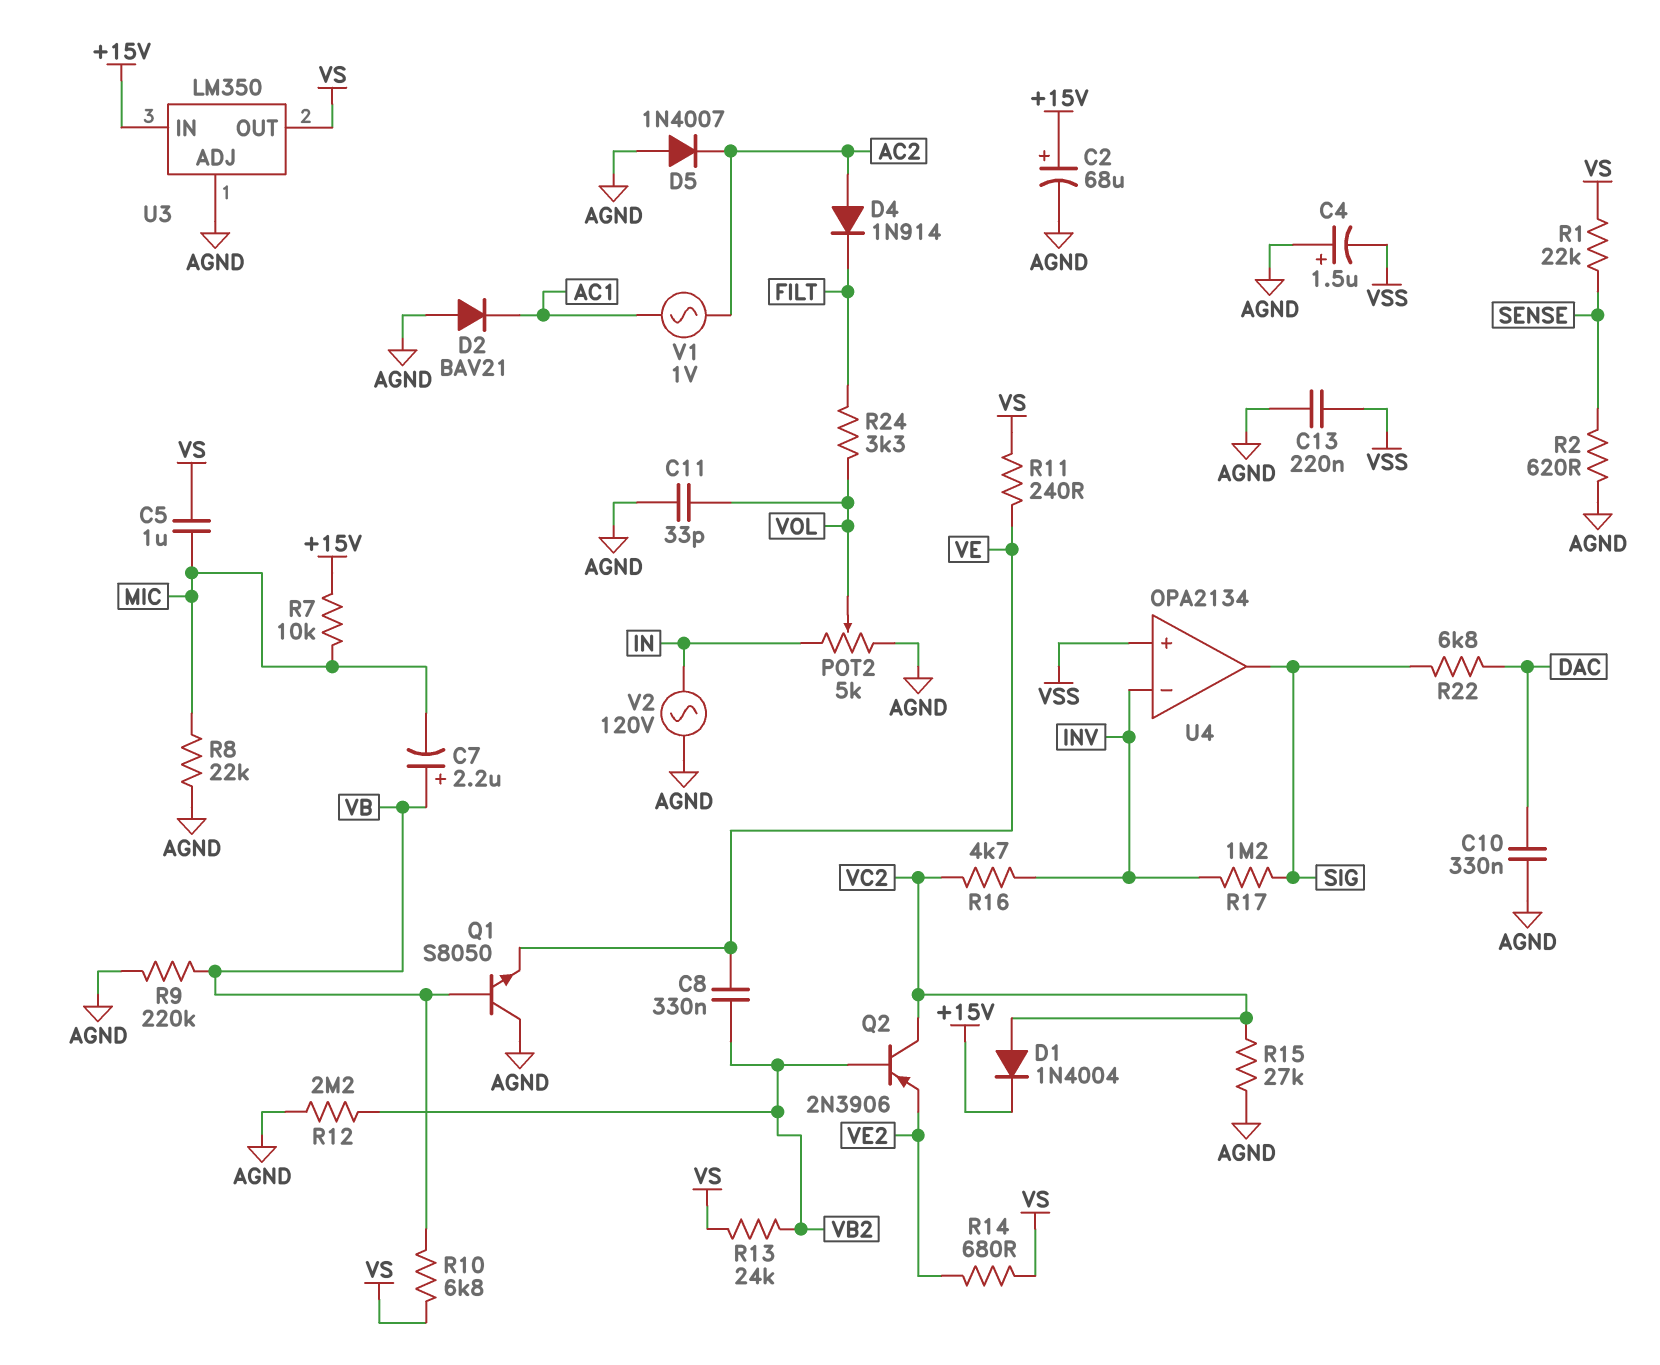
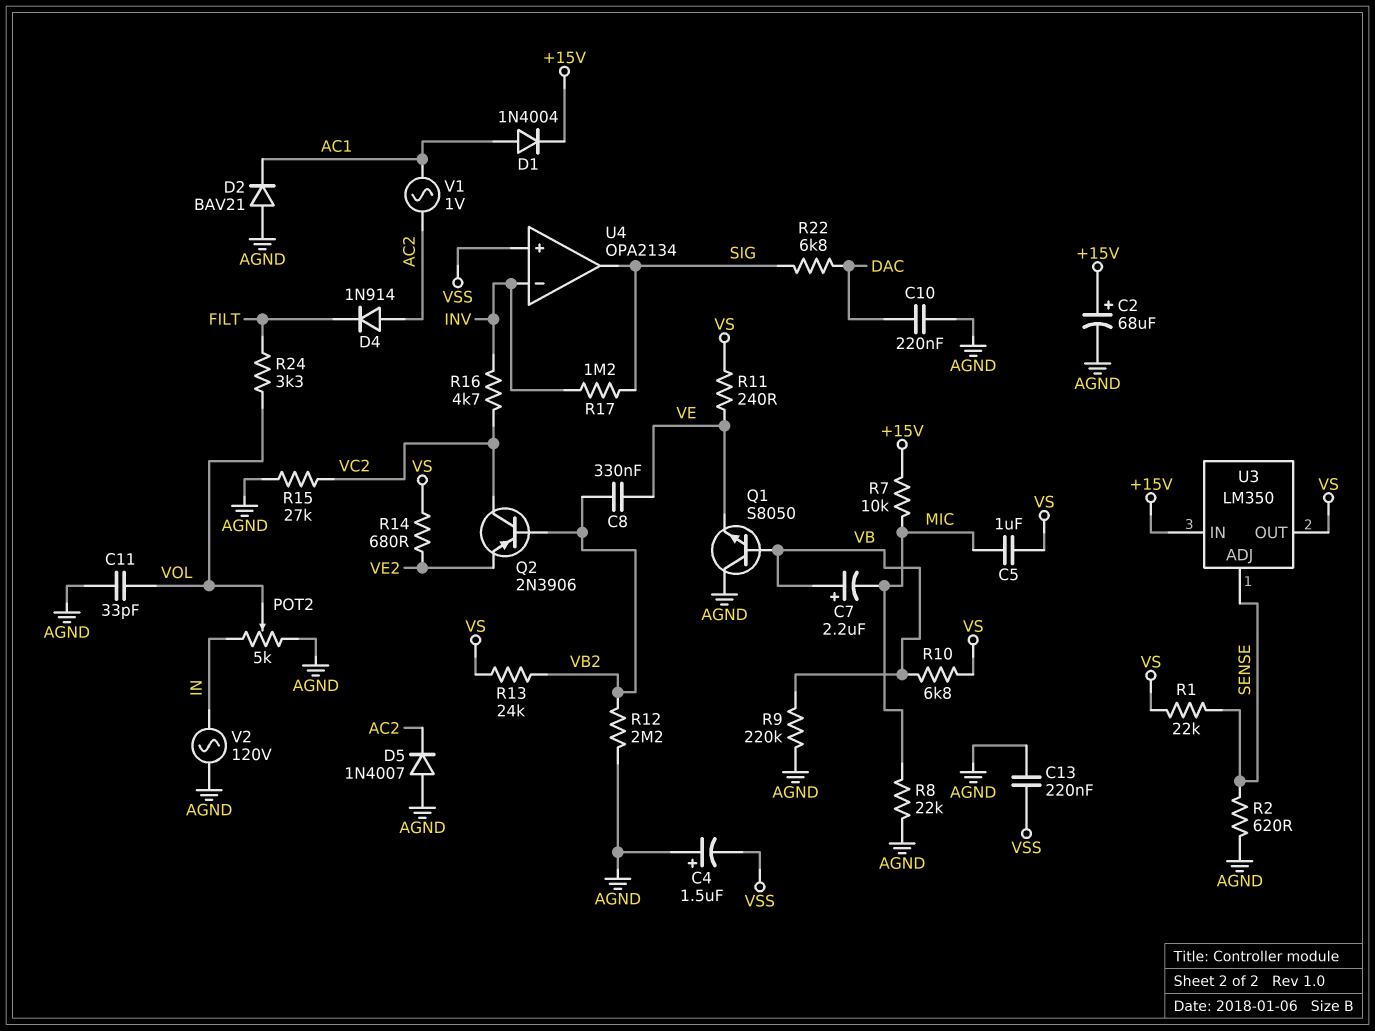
C10: 330nF (AGND, DAC) -> 220nF (AGND, DAC)
D1: diode 1N4004 (A VC2, K +15V) -> diode 1N4004 (A AC1, K +15V)
U3 pin ADJ: AGND -> SENSE

